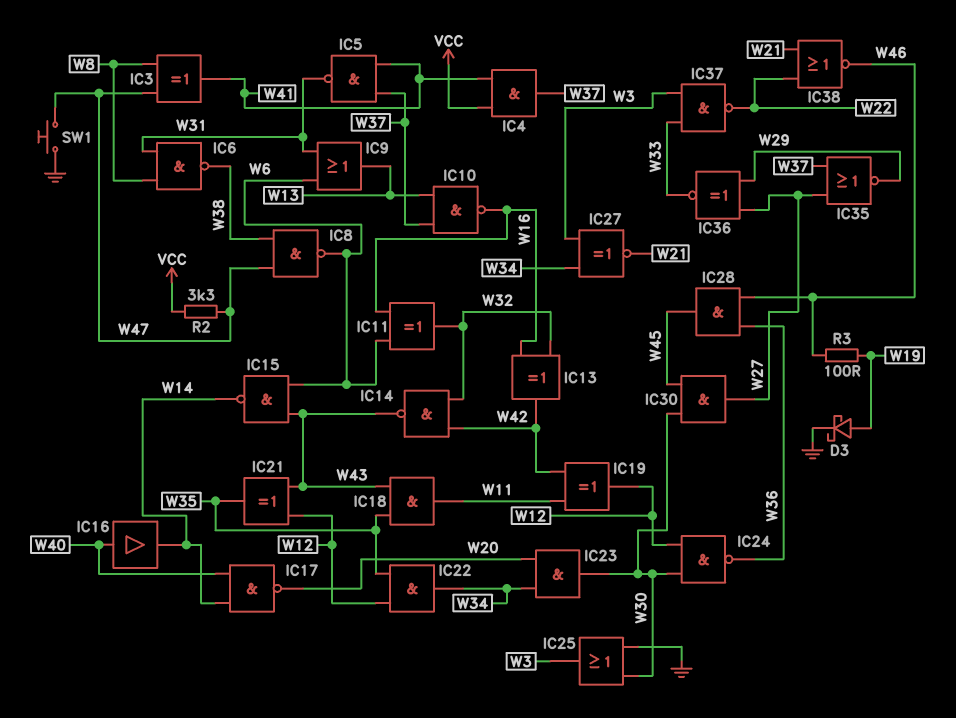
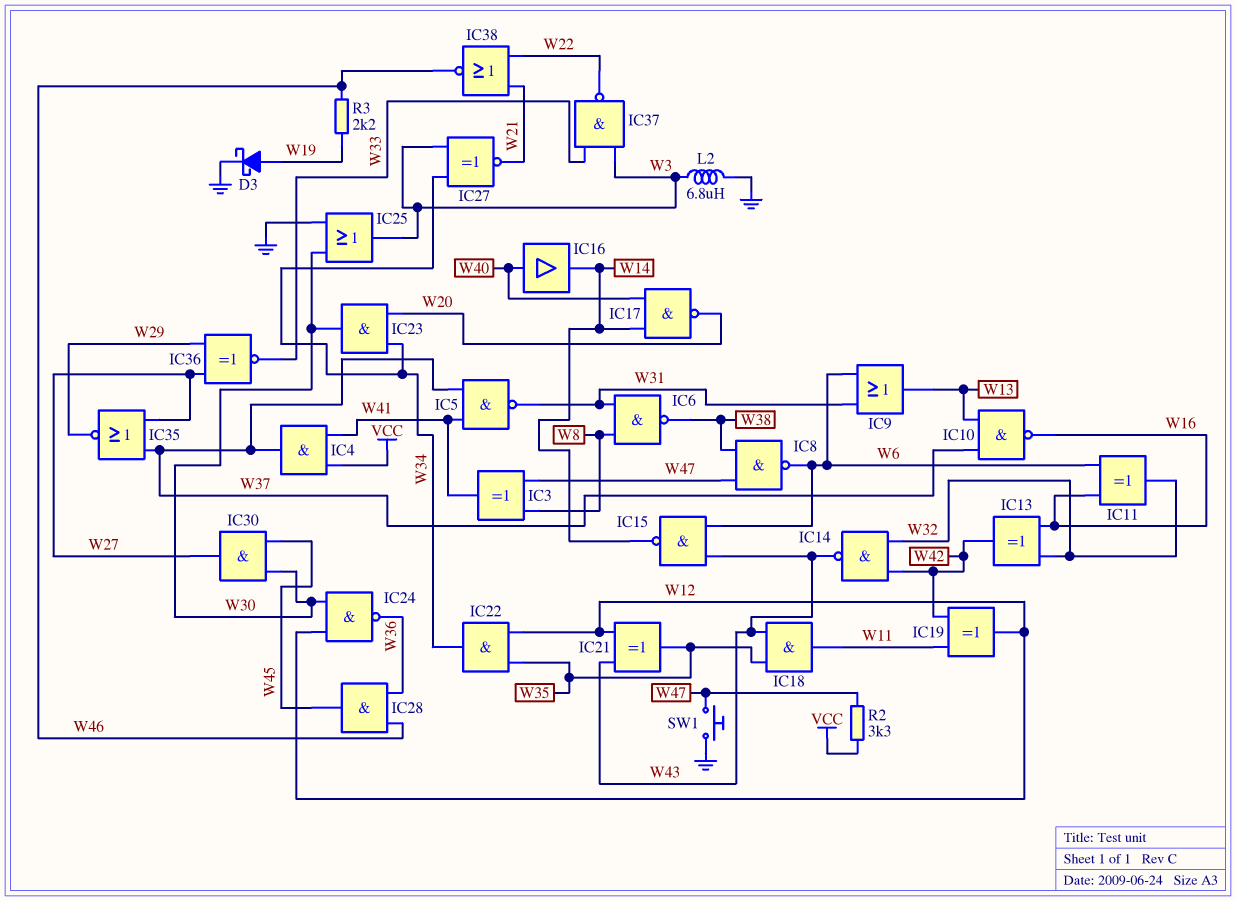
L2: none -> 6.8uH (GND, W3)
R3: 100 (W19, W46) -> 2.2k (W19, W46)

